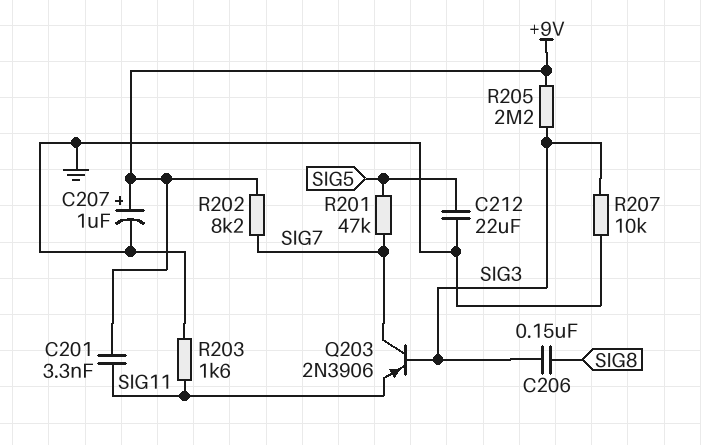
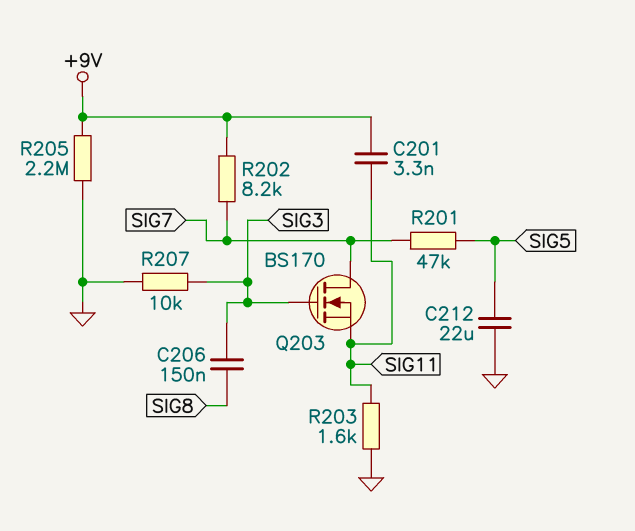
C207: 1uF (plus +9V, minus GND) -> none
Q203: PNP 2N3906 (B SIG3, C SIG7, E SIG11) -> NMOS BS170 (G SIG3, D SIG7, S SIG11)
R205: 2.2M (+9V, SIG3) -> 2.2M (+9V, GND)

